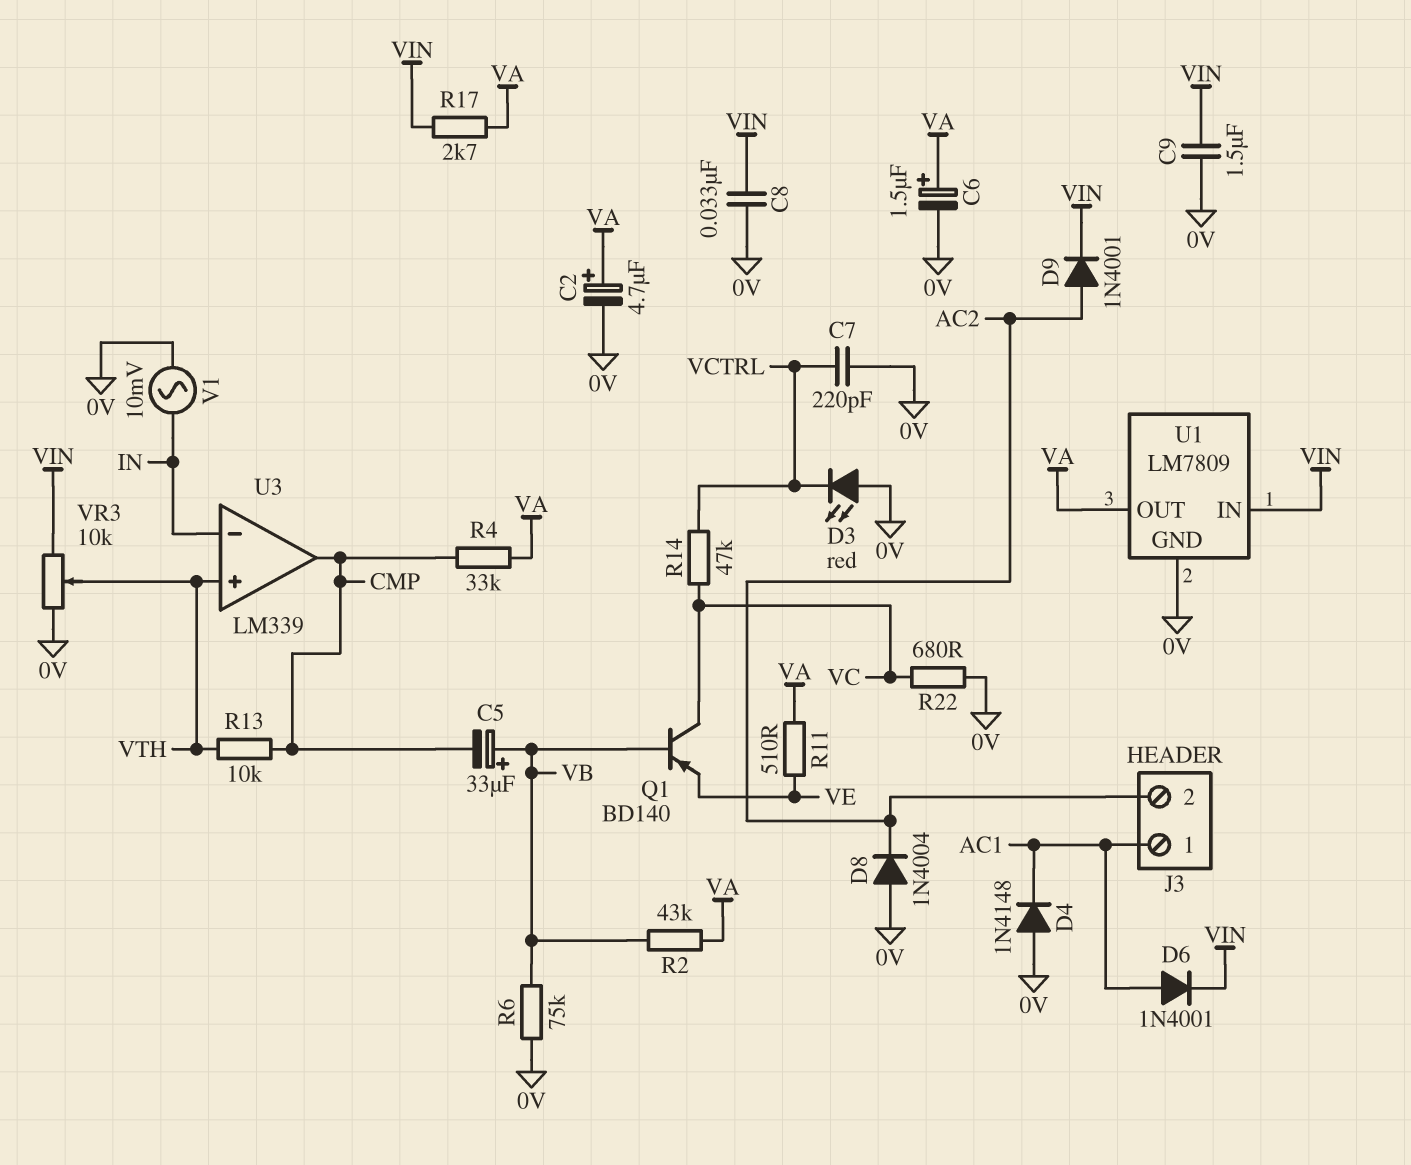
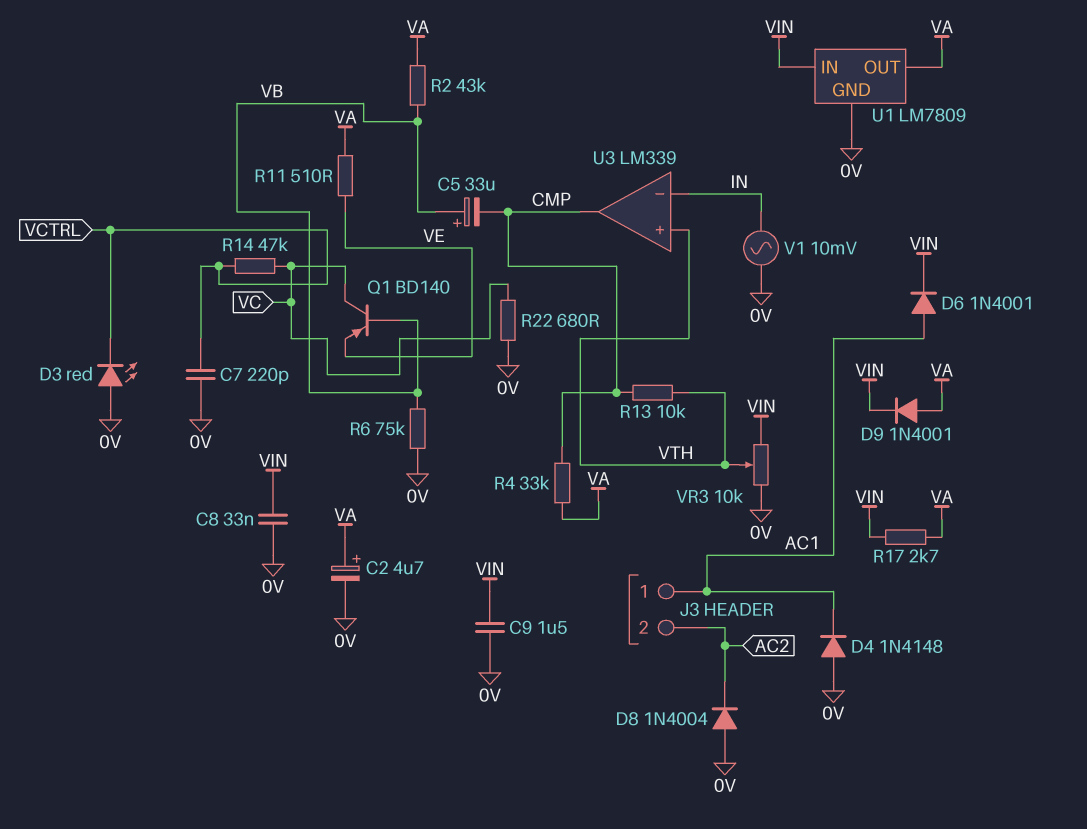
C6: 1.5uF (plus VA, minus 0V) -> none
D9: diode 1N4001 (A AC2, K VIN) -> diode 1N4001 (A VA, K VIN)

